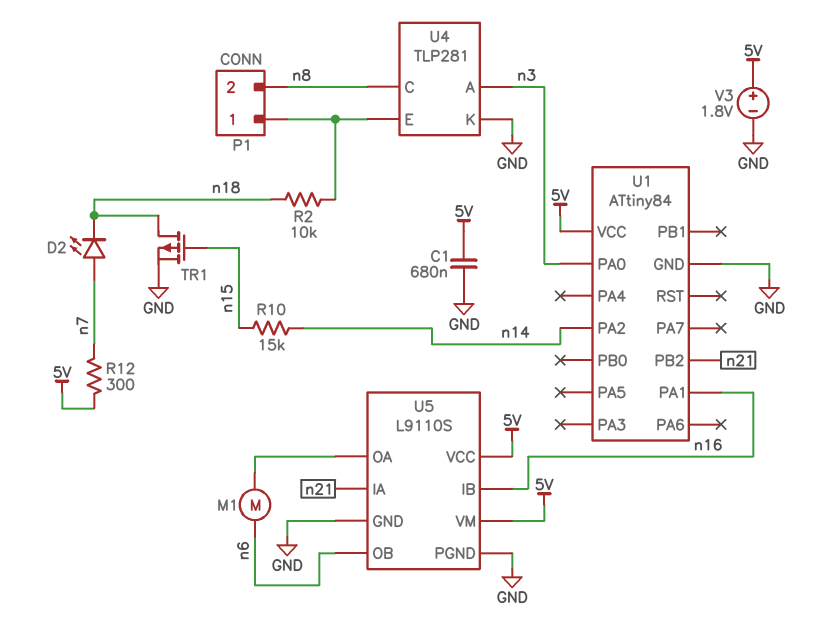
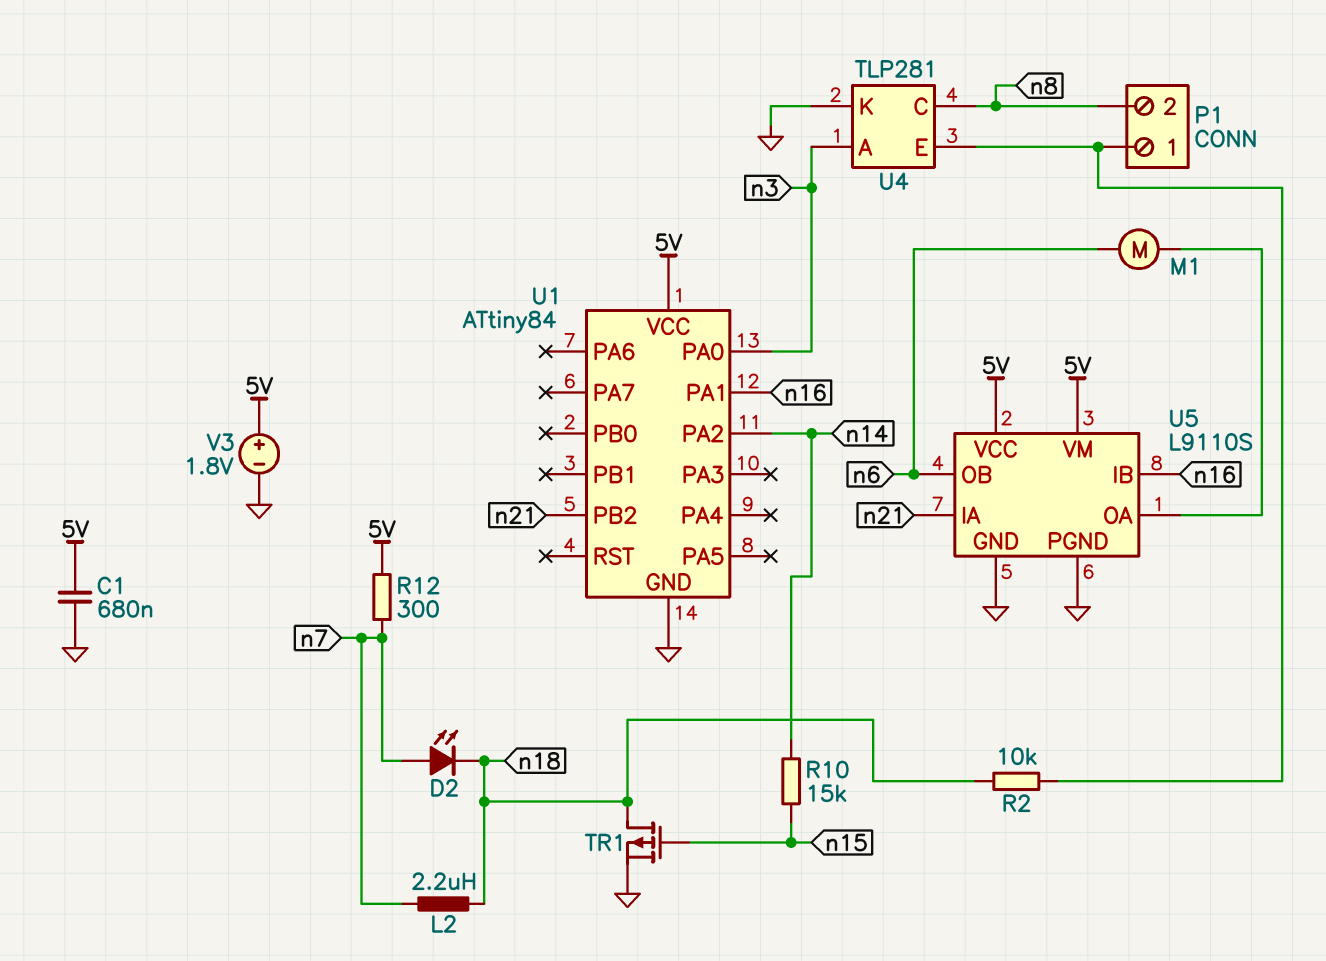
L2: none -> 2.2uH (n7, n18)

